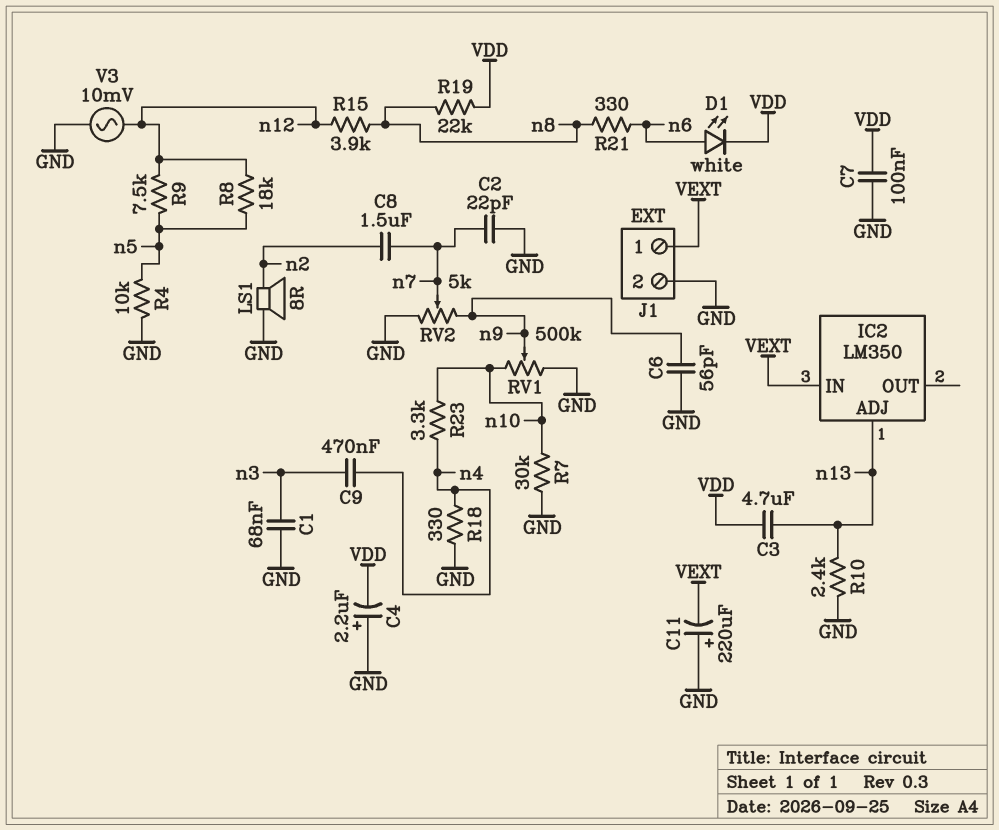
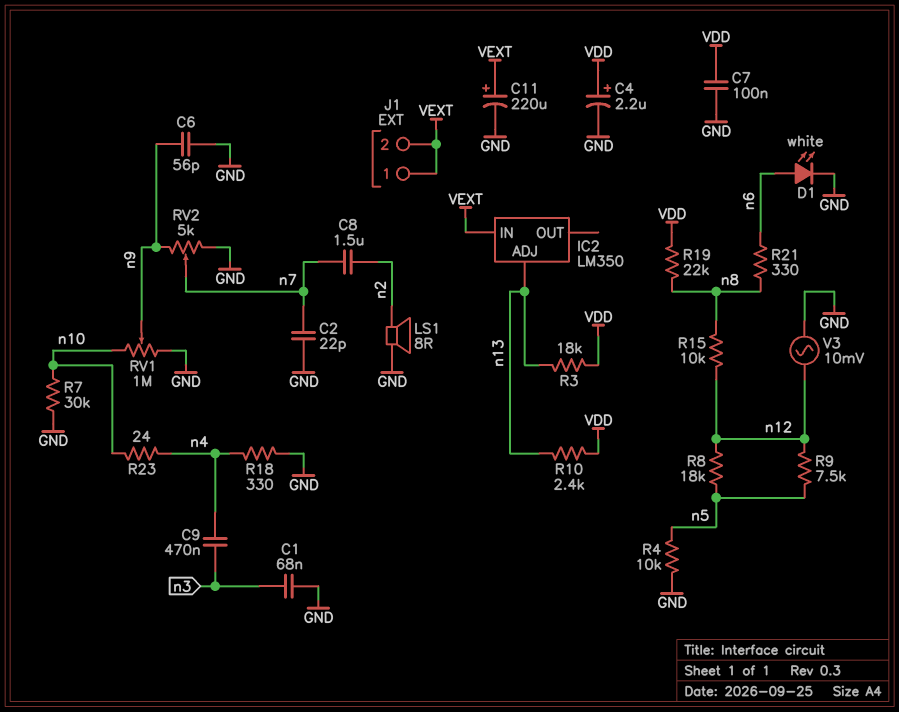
C3: 4.7uF (VDD, n13) -> none
C4: 2.2uF (plus GND, minus VDD) -> 2.2uF (plus VDD, minus GND)
C11: 220uF (plus GND, minus VEXT) -> 220uF (plus VEXT, minus GND)
D1: LED white (A n6, K VDD) -> LED white (A n6, K GND)
J1 pin 2: GND -> VEXT
R3: none -> 18k (VDD, n13)
R10: 2.4k (GND, n13) -> 2.4k (VDD, n13)
R15: 3.9k (n8, n12) -> 10k (n8, n12)
R23: 3.3k (n4, n10) -> 24 (n4, n10)
RV1: 500k (GND, n10, wiper n9) -> 1M (GND, n10, wiper n9)

